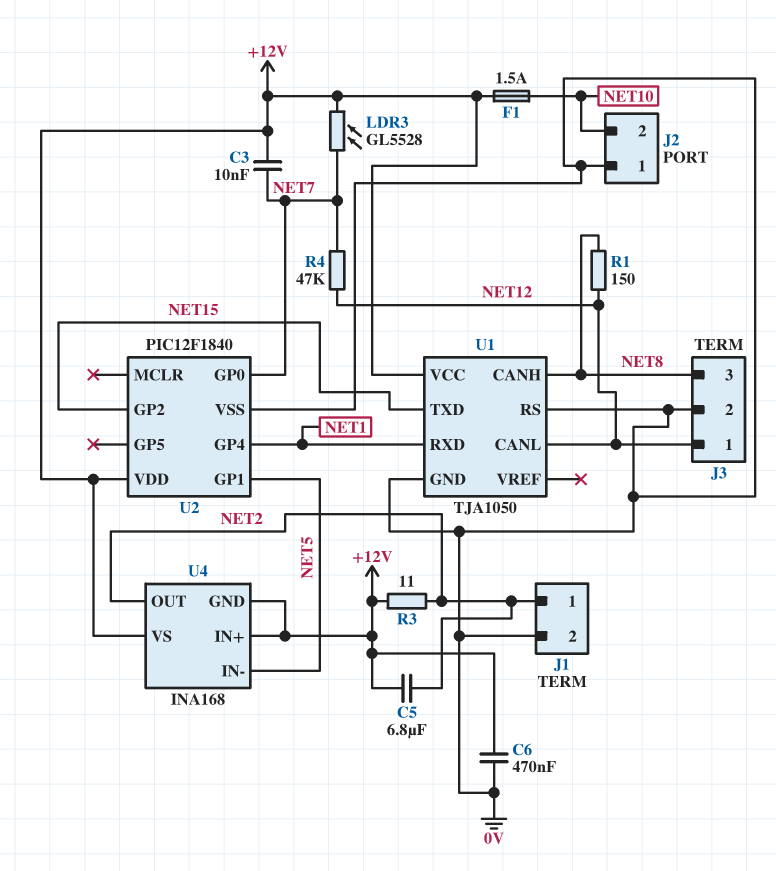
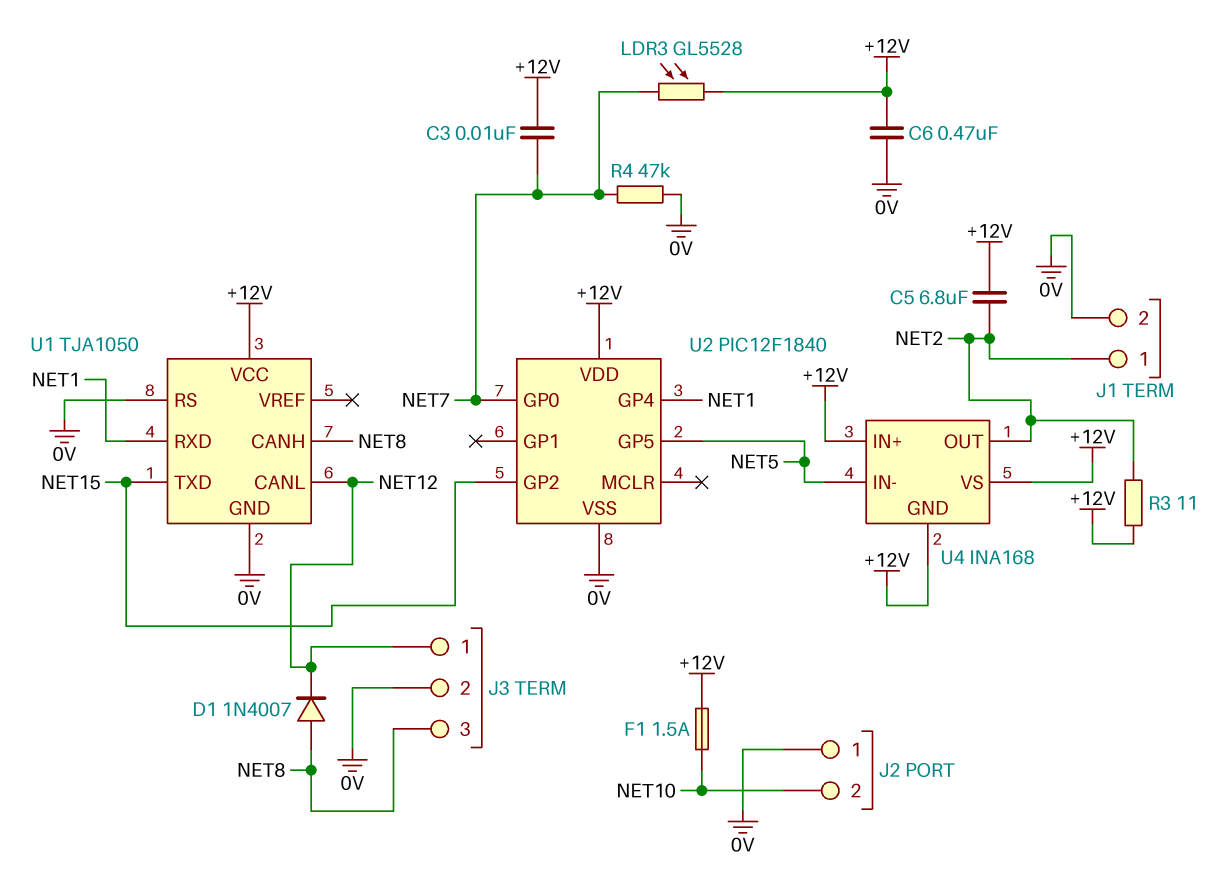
D1: none -> diode 1N4007 (A NET8, K NET12)
R1: 150 (NET8, NET12) -> none
R4: 47k (NET7, NET12) -> 47k (0V, NET7)
U2 pin GP1: NET5 -> none
U2 pin GP5: none -> NET5

